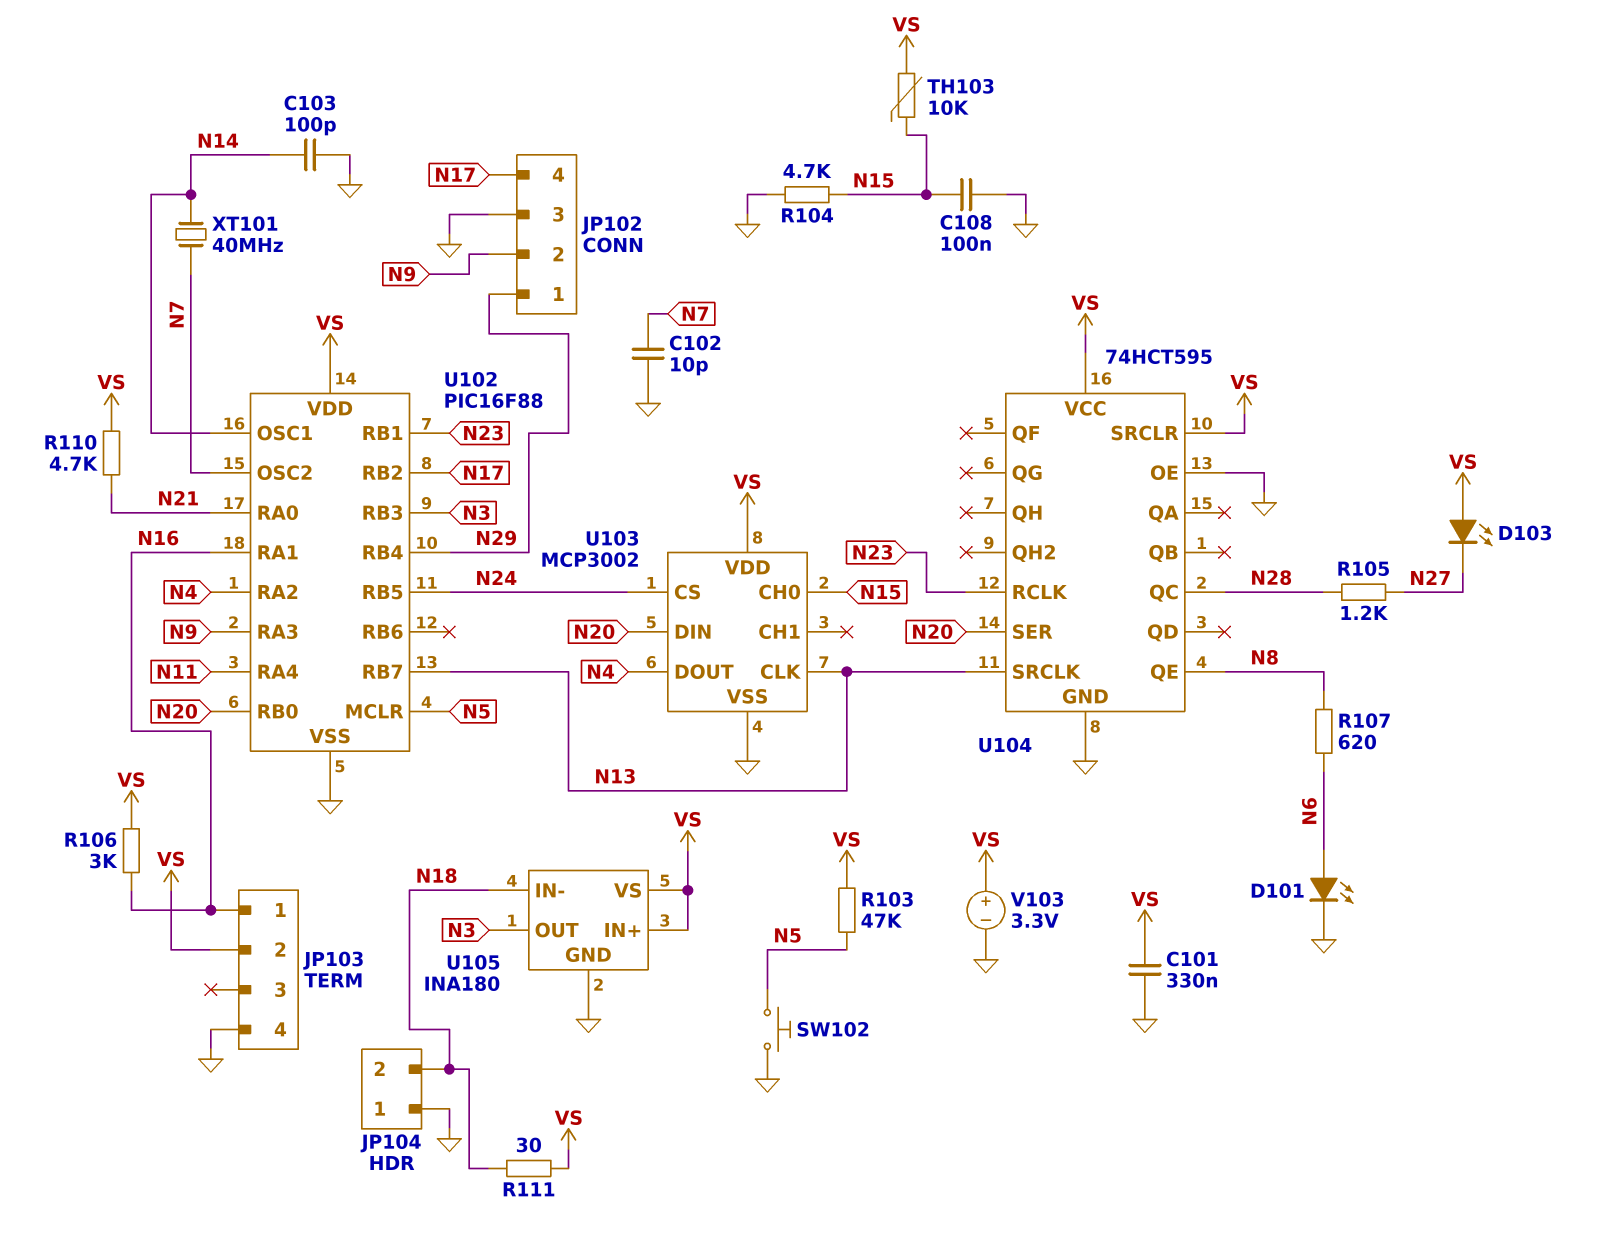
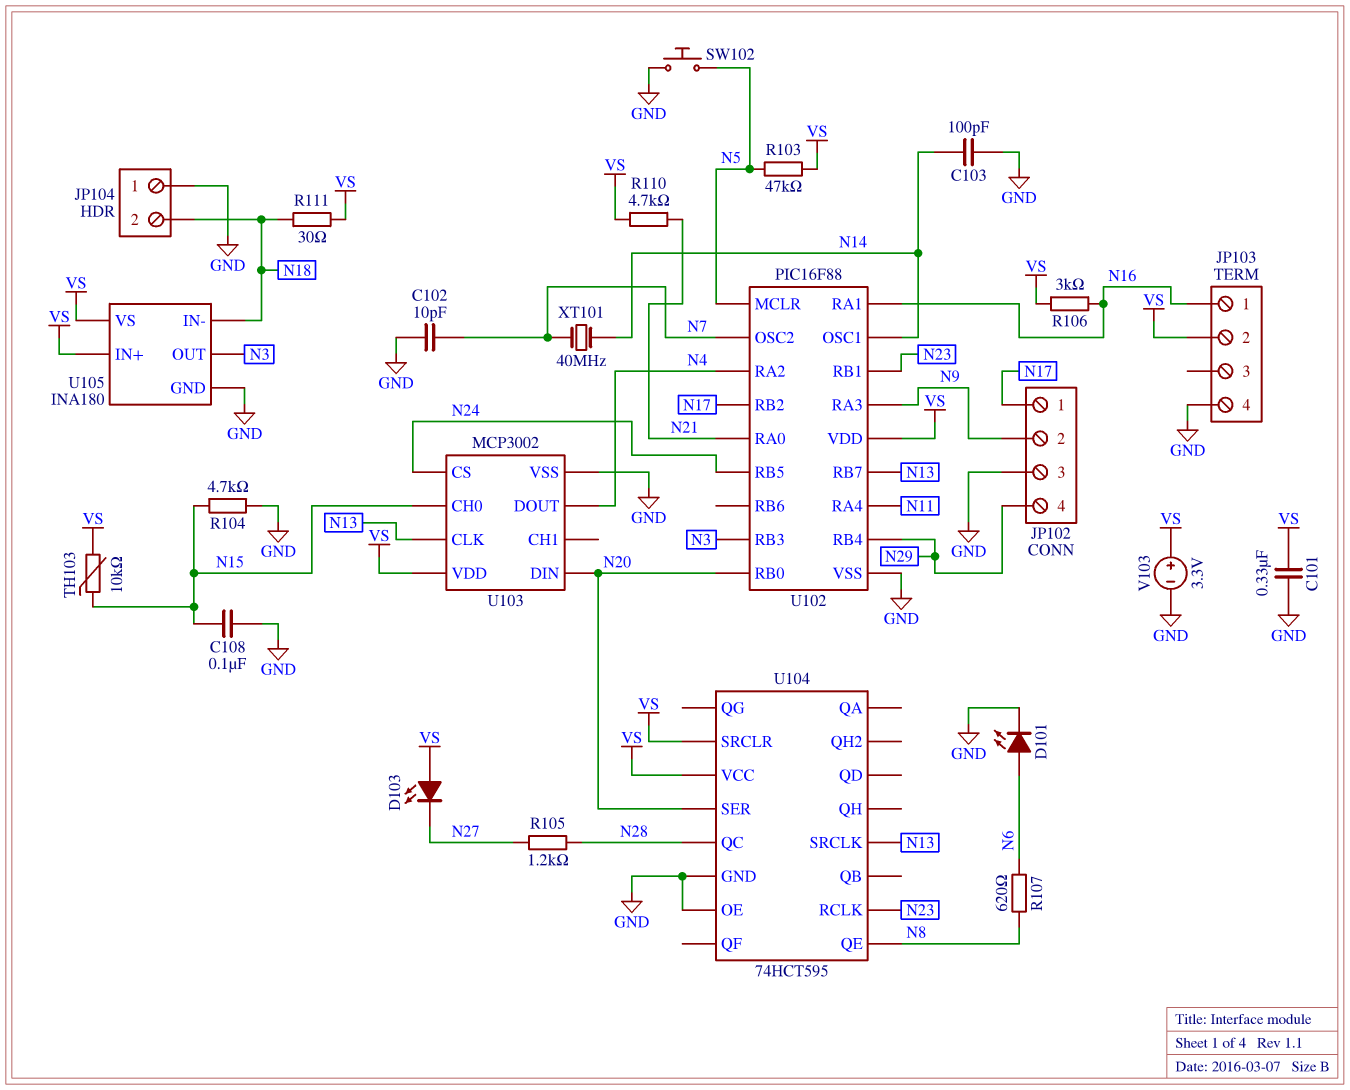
JP102 pin 1: N29 -> N17
JP102 pin 4: N17 -> N29

